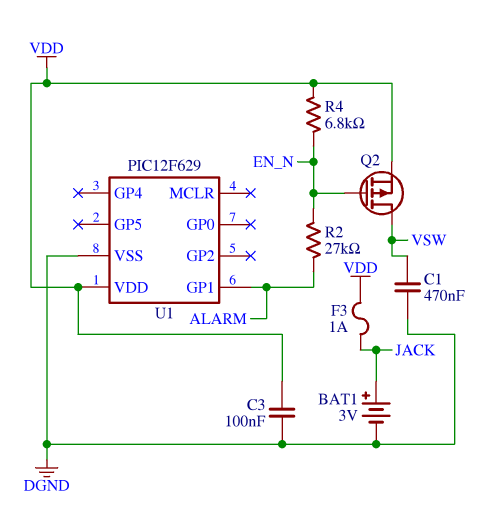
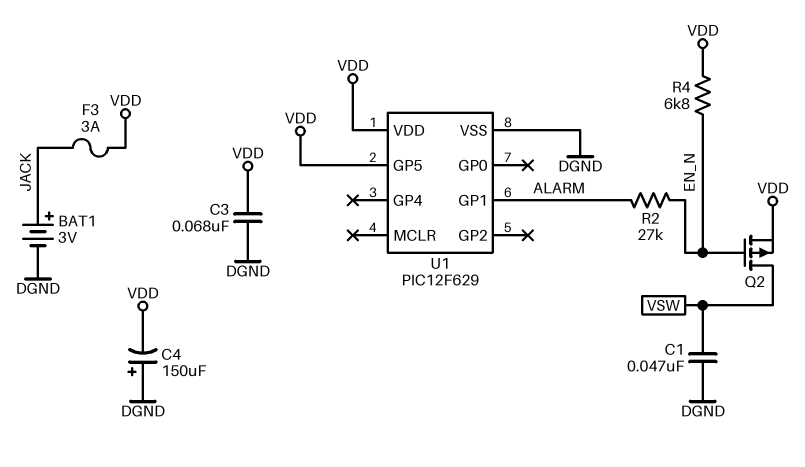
C1: 470nF (DGND, VSW) -> 47nF (DGND, VSW)
C3: 100nF (DGND, VDD) -> 68nF (DGND, VDD)
C4: none -> 150uF (plus DGND, minus VDD)
F3: 1A (JACK, VDD) -> 3A (JACK, VDD)
U1 pin GP5: none -> VDD

